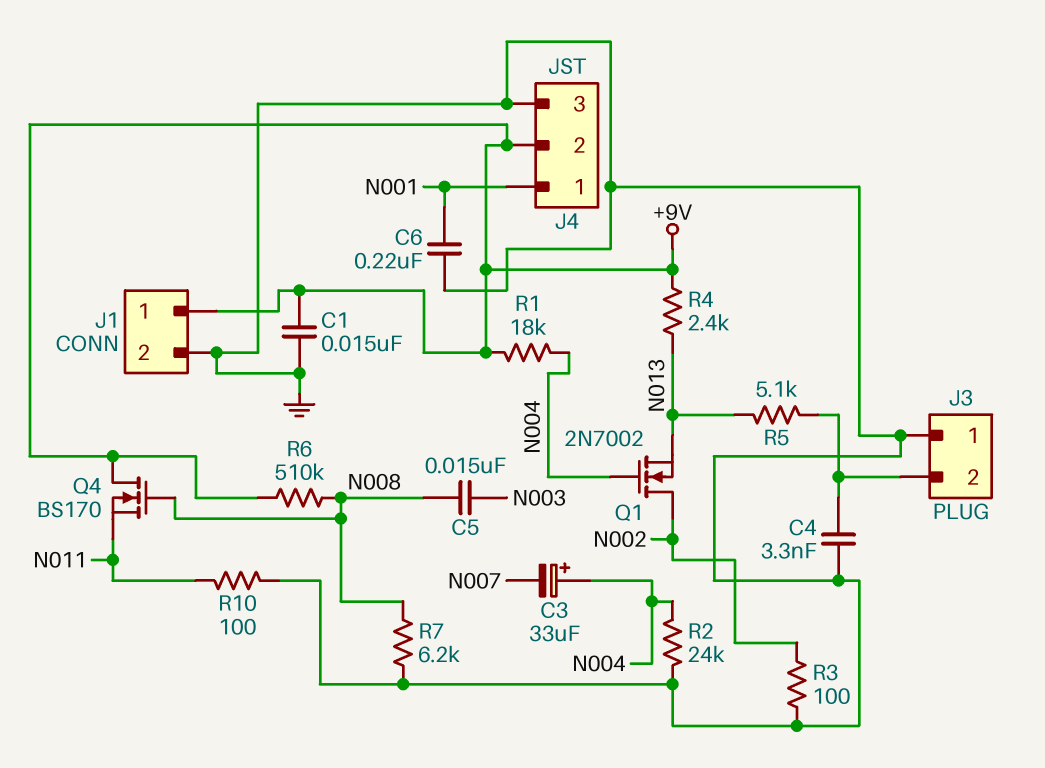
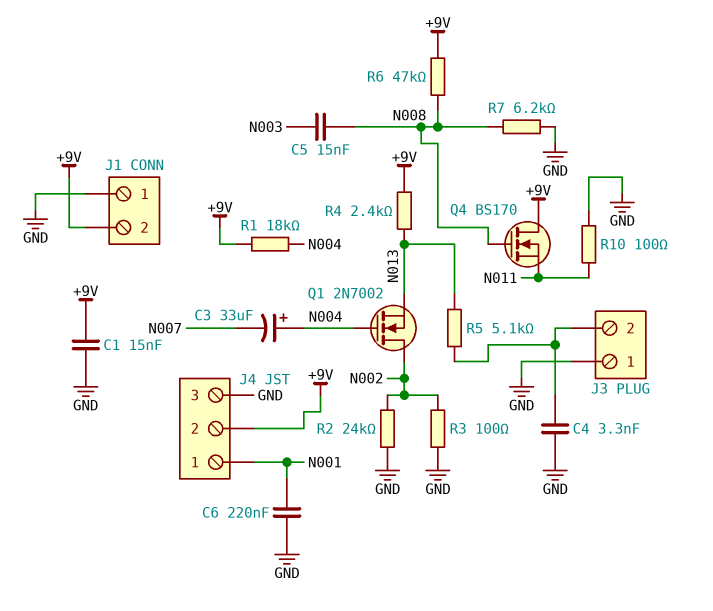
J1 pin 1: +9V -> GND
J1 pin 2: GND -> +9V
R2: 24k (GND, N004) -> 24k (GND, N002)
R6: 510k (+9V, N008) -> 47k (+9V, N008)

